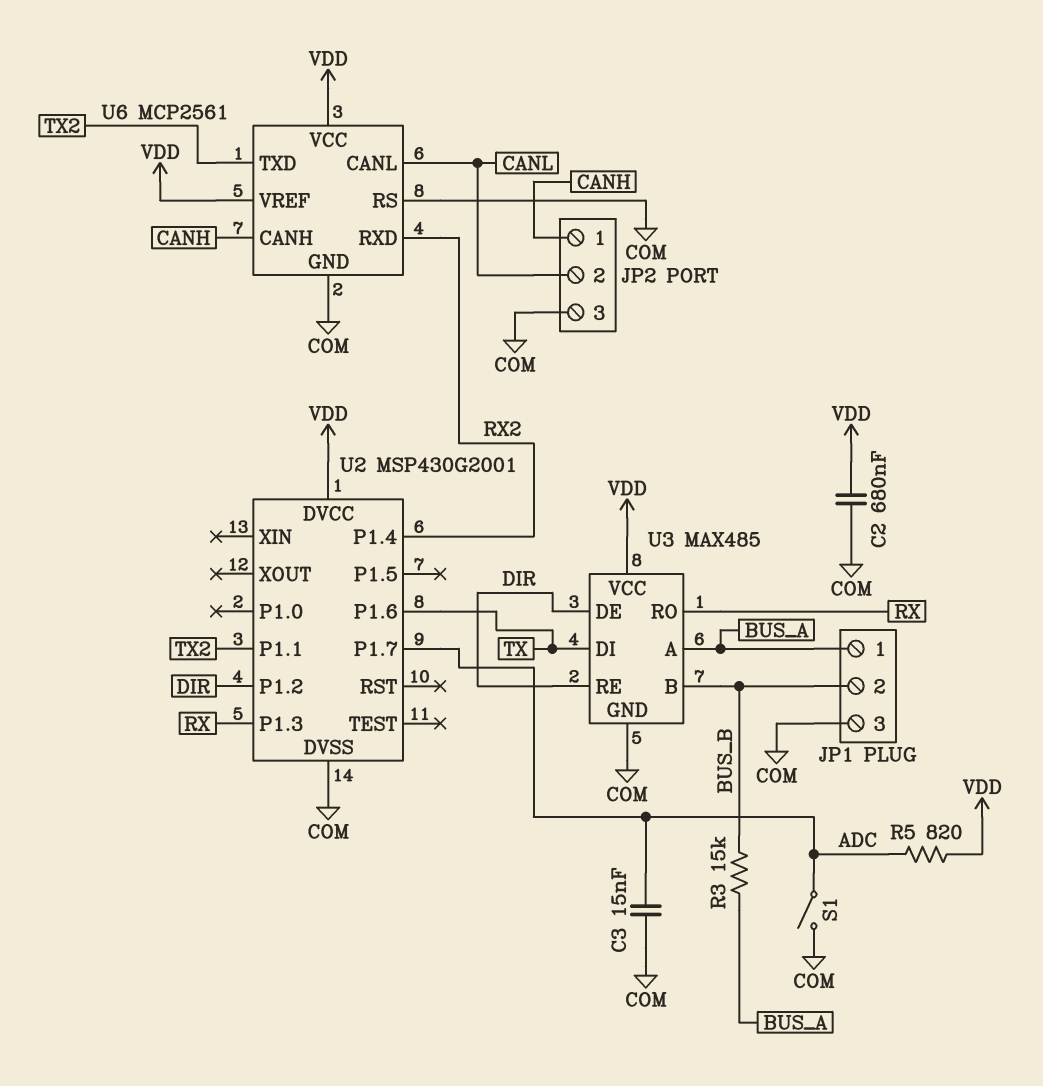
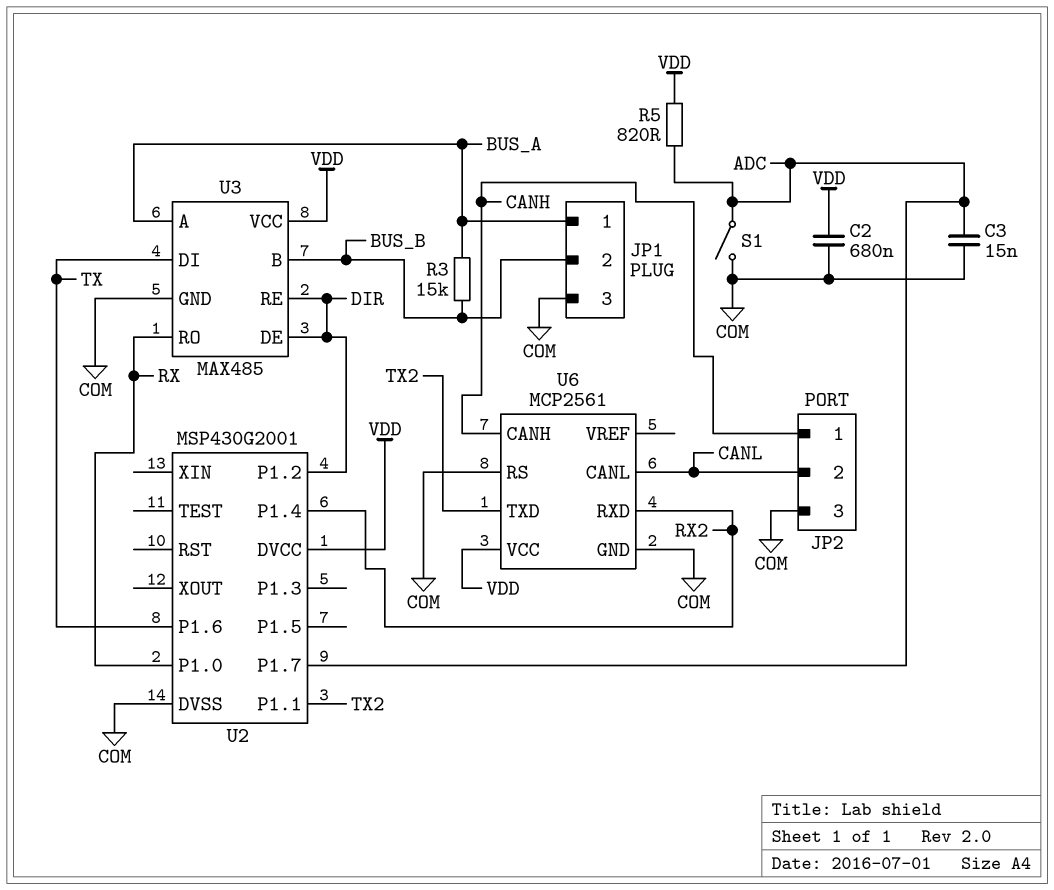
U2 pin P1.0: none -> RX
U2 pin P1.3: RX -> none
U6 pin VREF: VDD -> none

